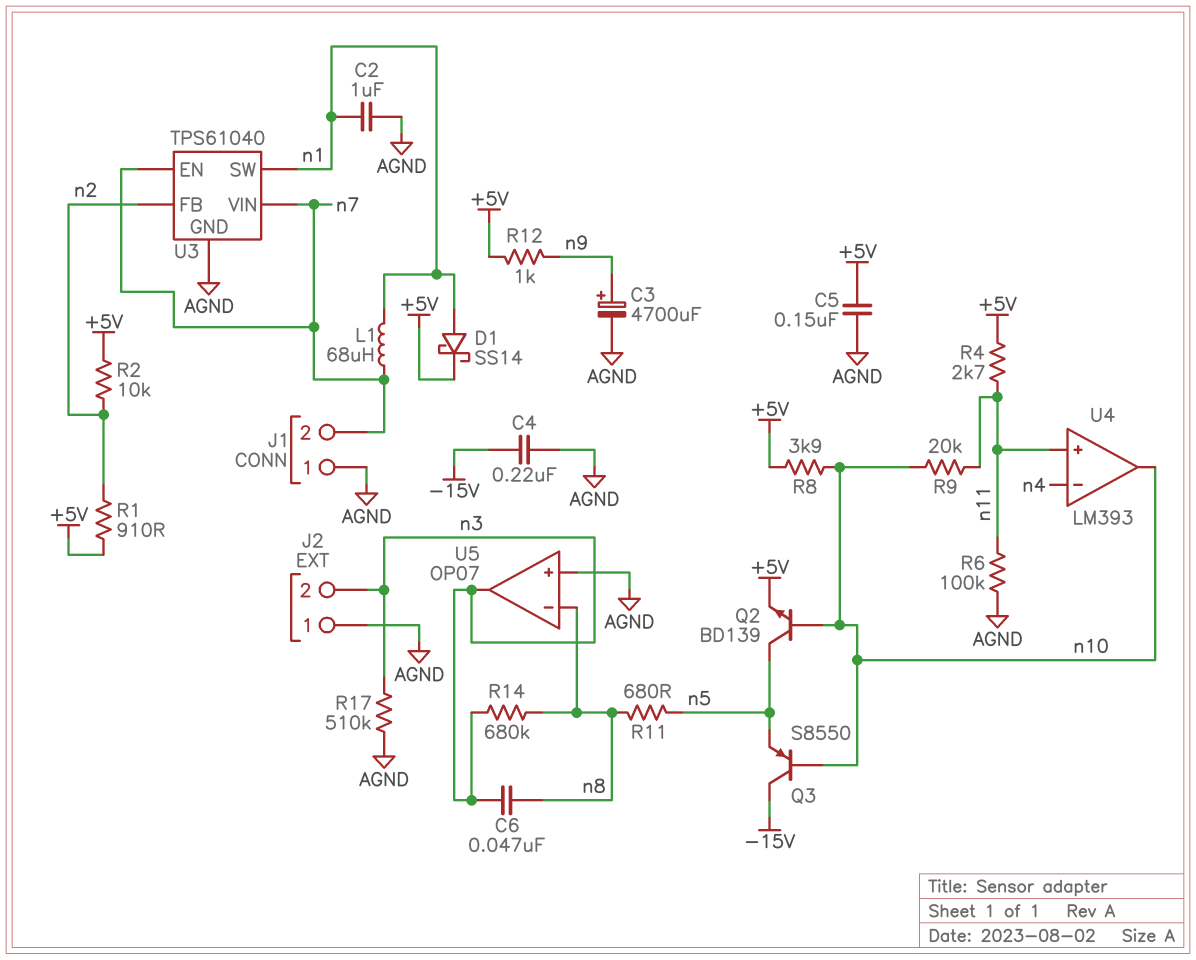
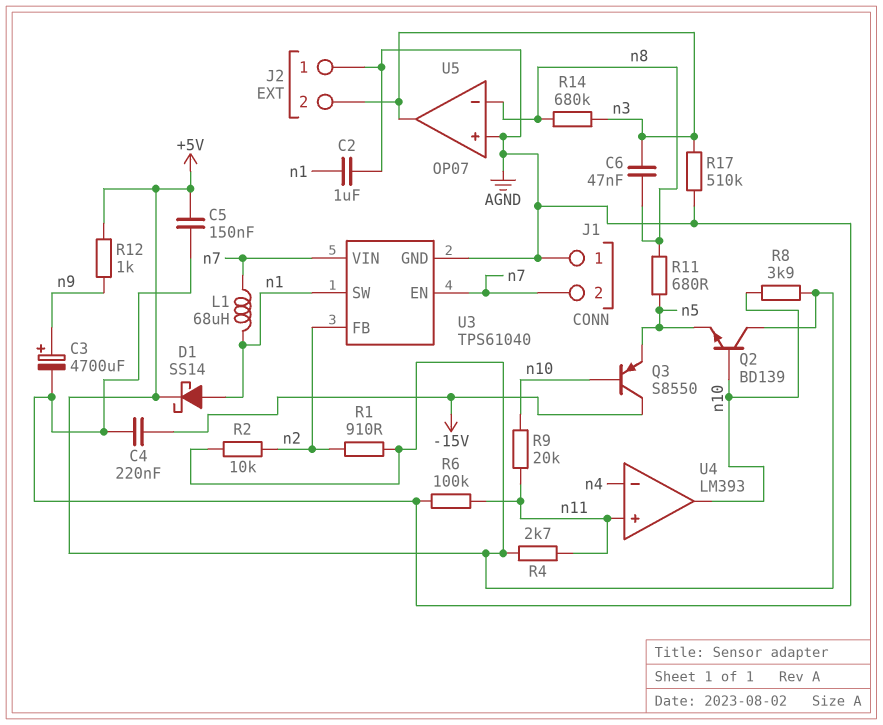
Q2: NPN BD139 (B n10, C n5, E +5V) -> NPN BD139 (B n10, C +5V, E n5)

